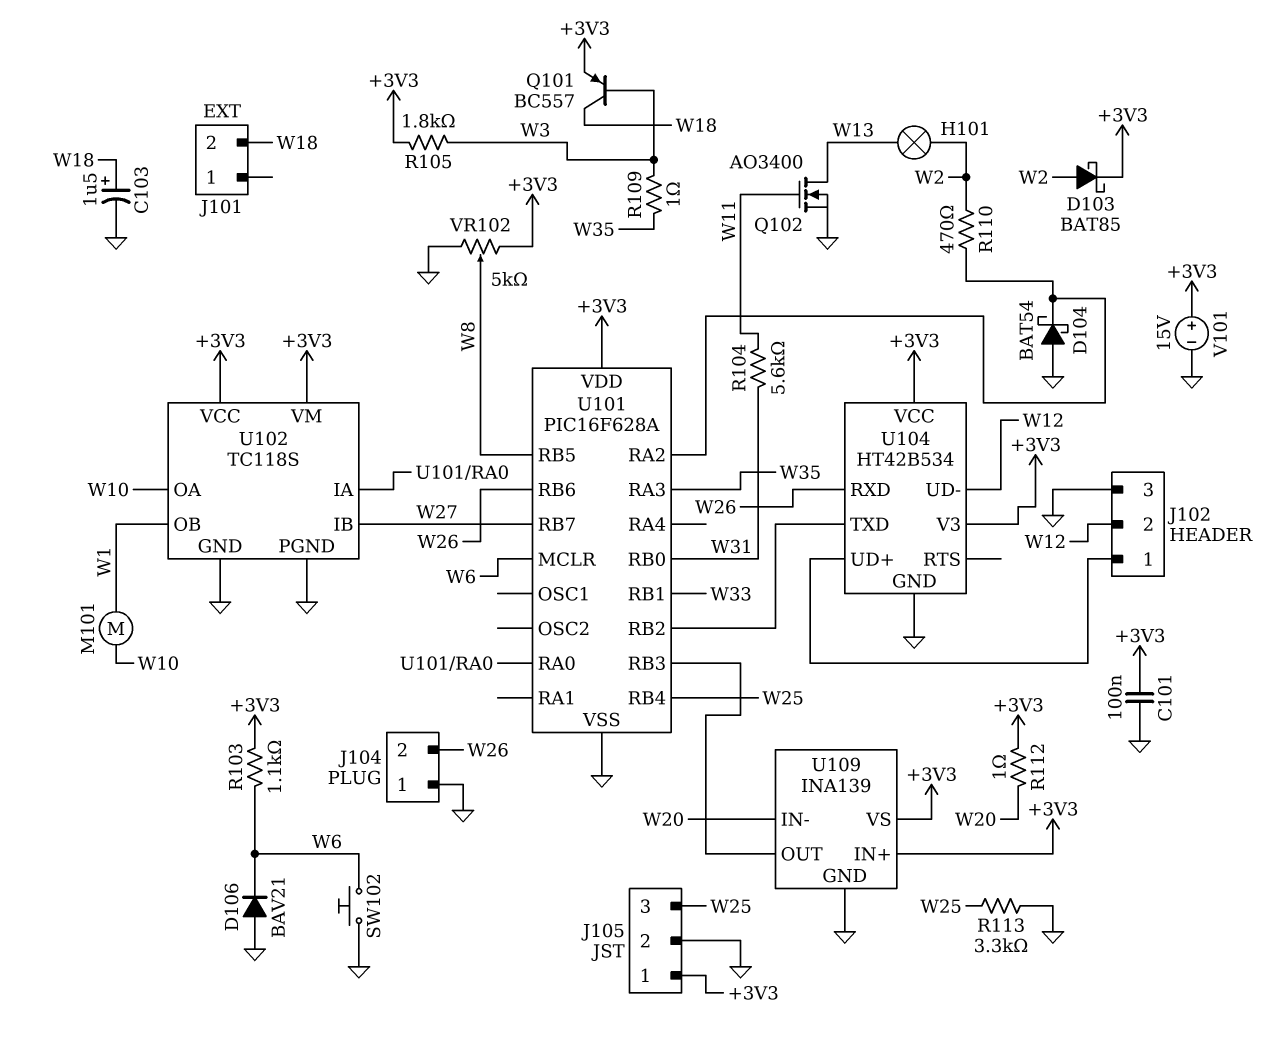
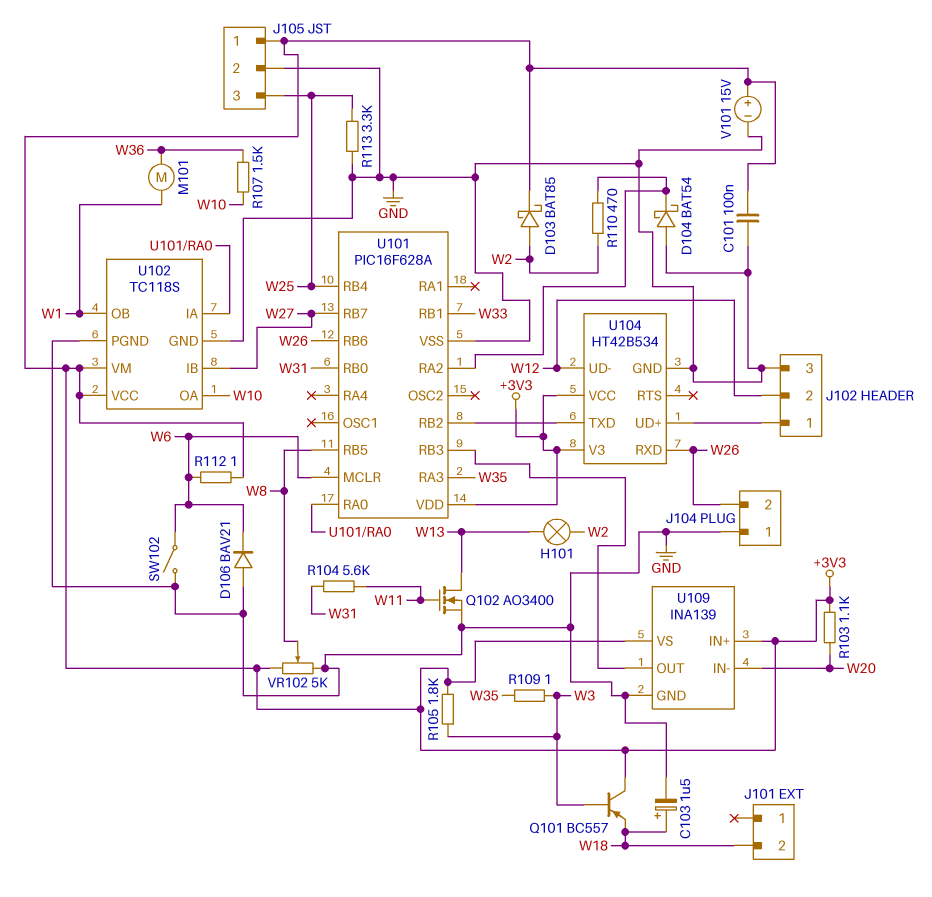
M101: motor (W1, W10) -> motor (W1, W36)
Q101: PNP BC557 (B W3, C W18, E +3V3) -> PNP BC557 (B W3, C +3V3, E W18)
R103: 1.1k (+3V3, W6) -> 1.1k (+3V3, W20)
R107: none -> 1.5k (W10, W36)
R112: 1 (+3V3, W20) -> 1 (+3V3, W6)
SW102: button (GND, W6) -> switch (GND, W6)

